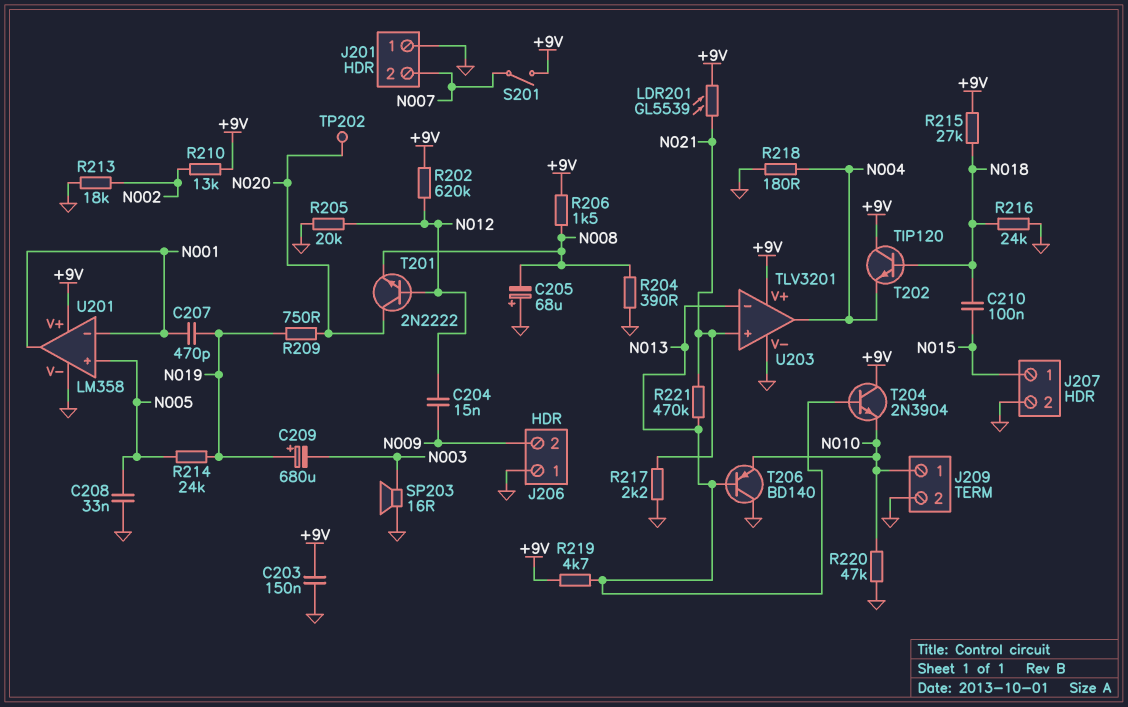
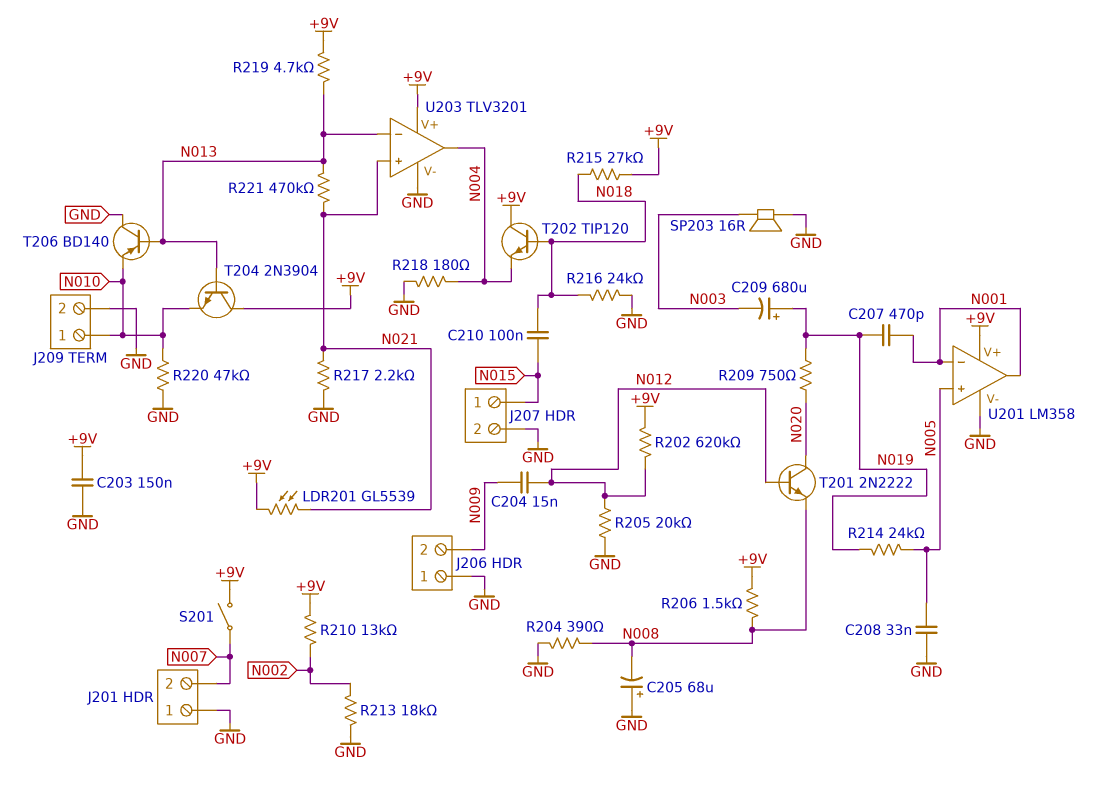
TP202: test point (N020) -> none

